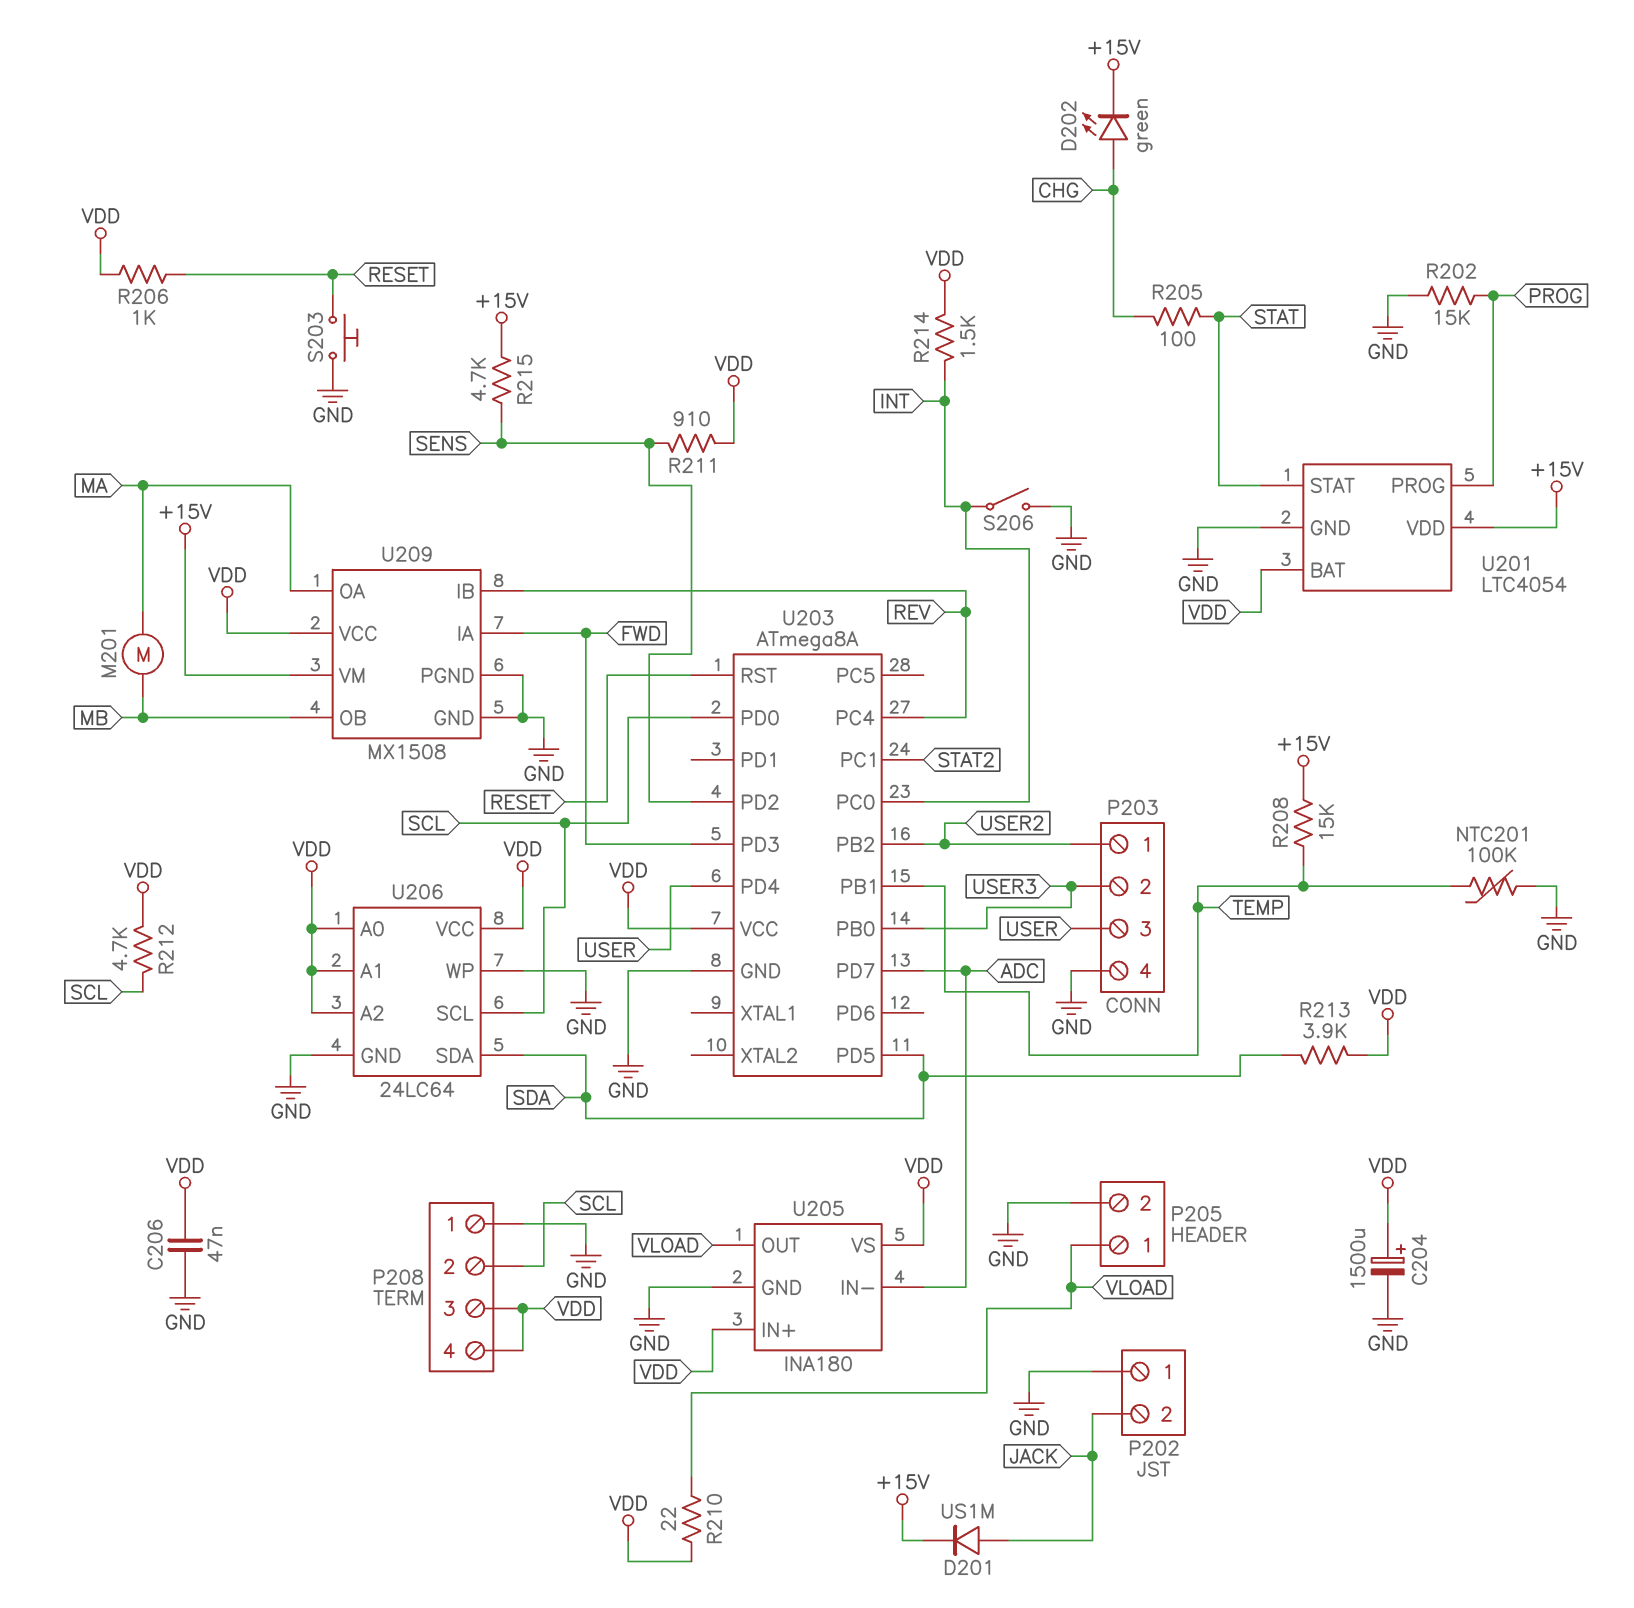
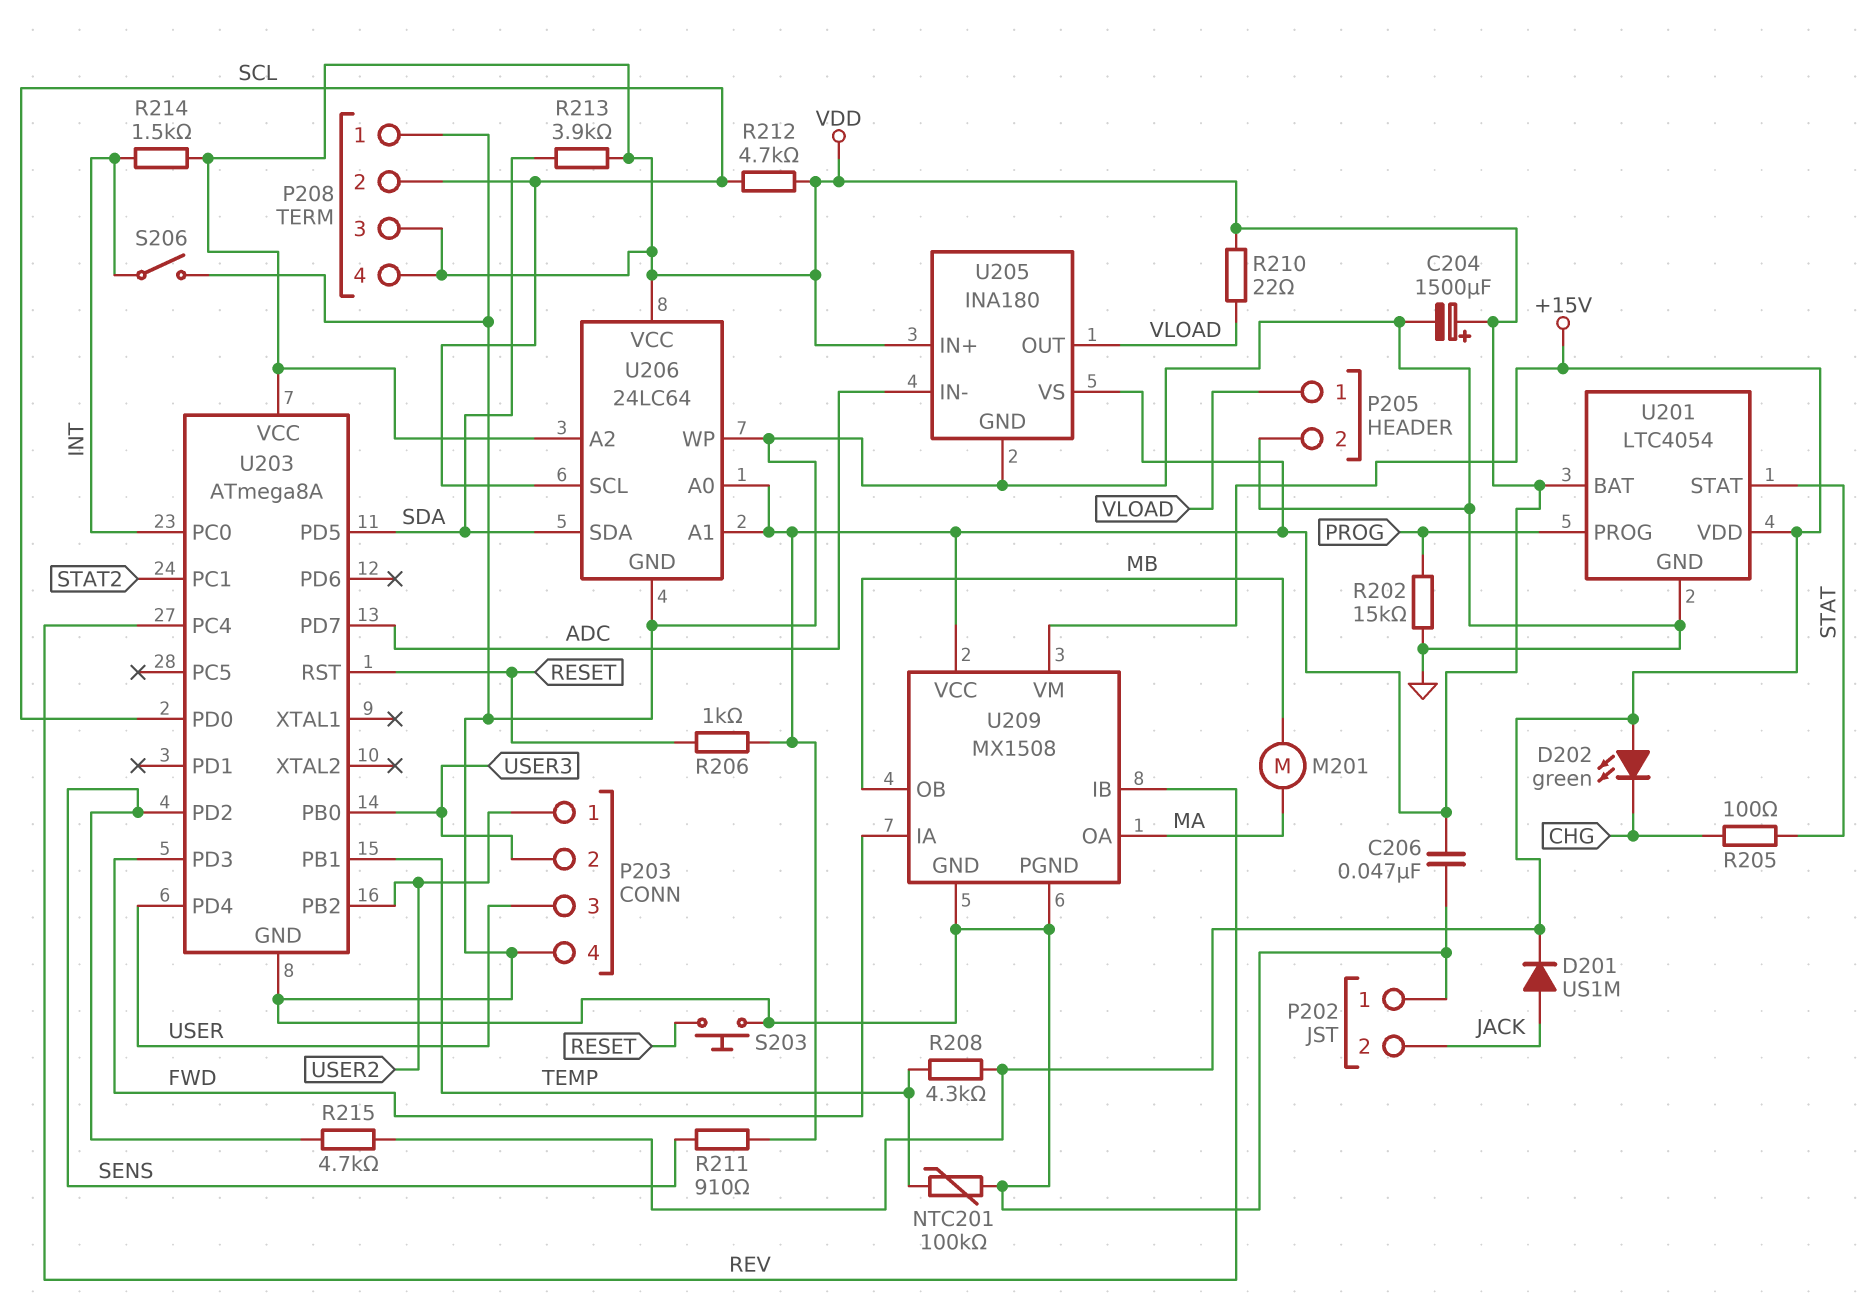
D202: LED green (A CHG, K +15V) -> LED green (A +15V, K CHG)
R208: 15k (+15V, TEMP) -> 4.3k (+15V, TEMP)

